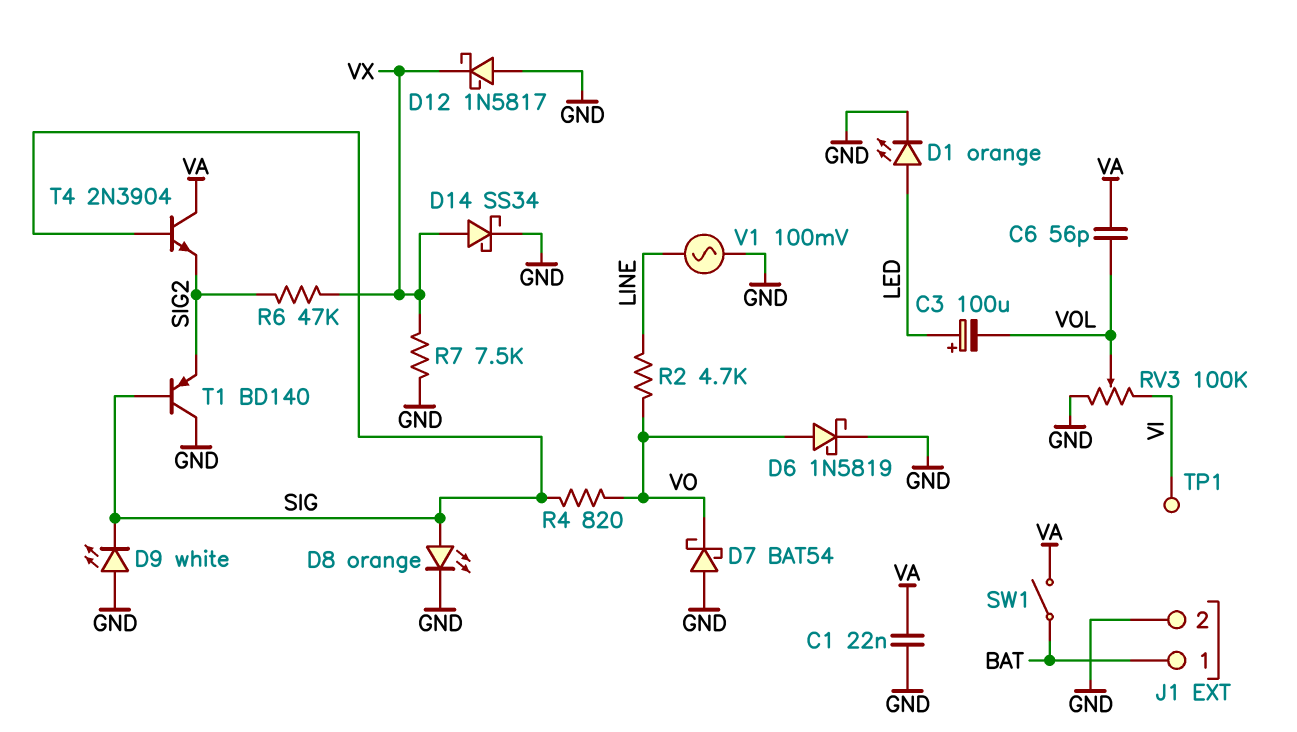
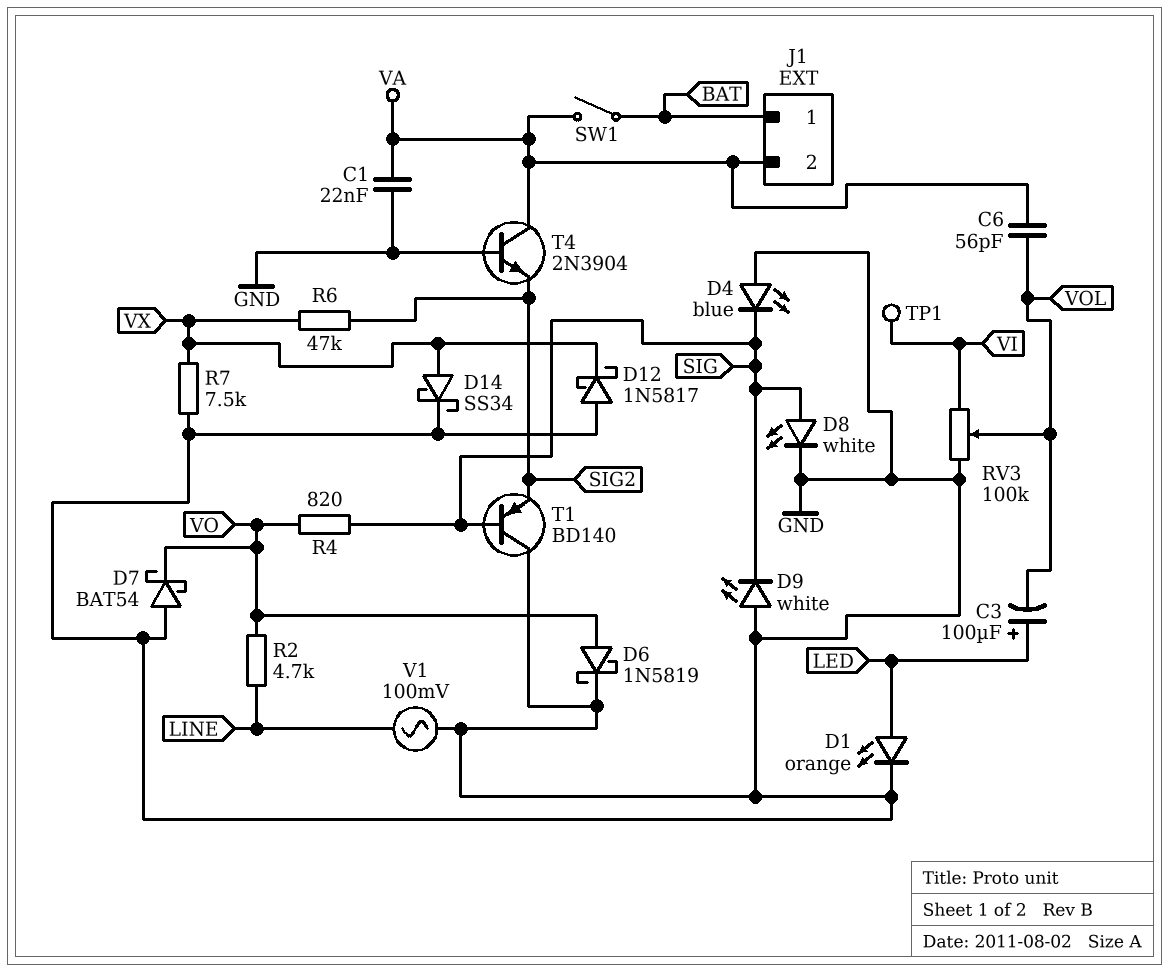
D4: none -> LED blue (A GND, K SIG)
D8: LED orange (A SIG, K GND) -> LED white (A SIG, K GND)
J1 pin 2: GND -> VA
T4: NPN 2N3904 (B SIG, C VA, E SIG2) -> NPN 2N3904 (B GND, C VA, E SIG2)

